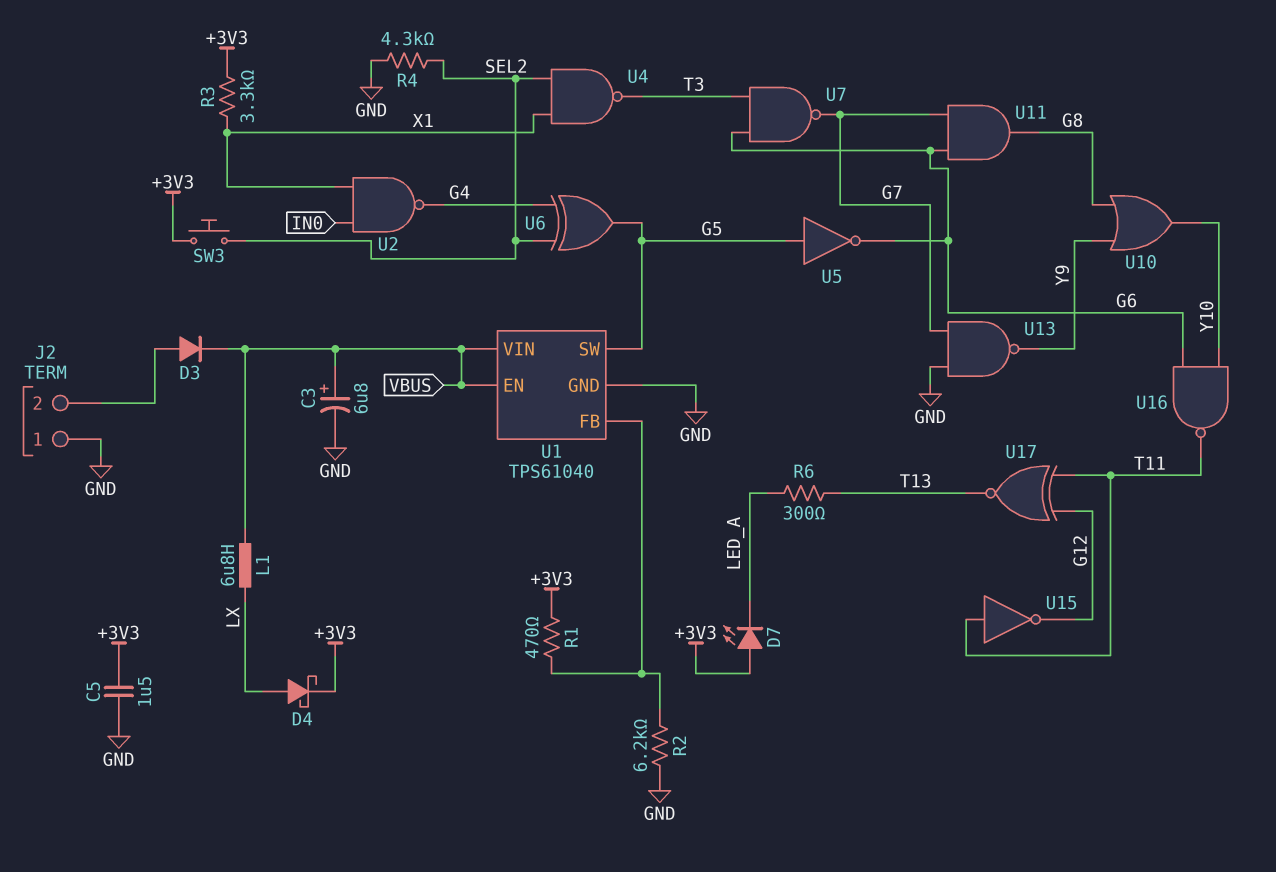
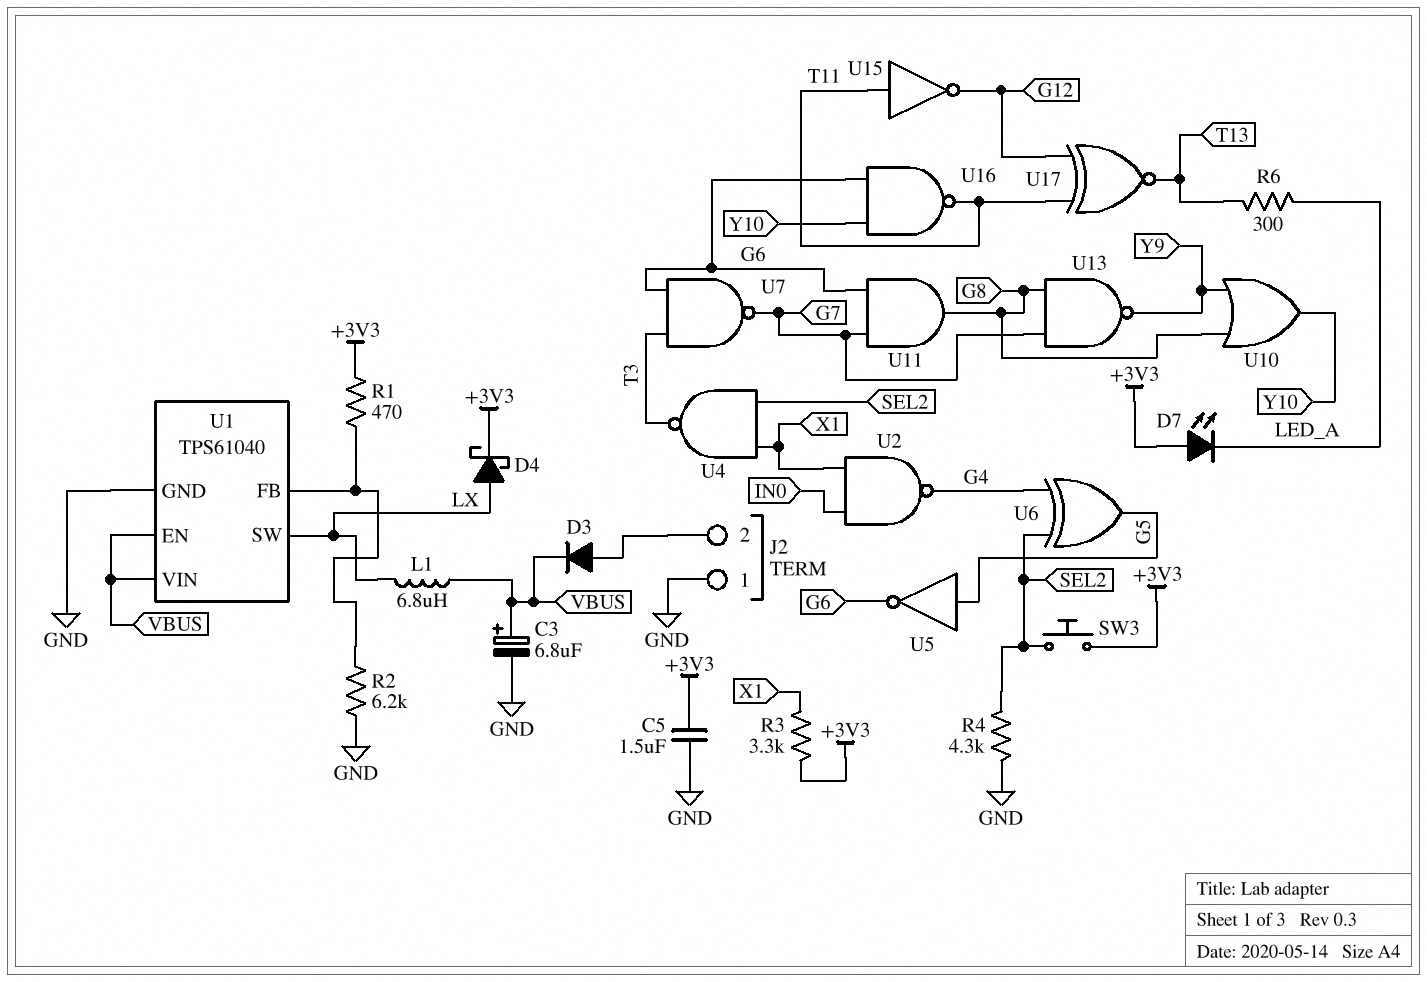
U1 pin SW: G5 -> LX
U13: NAND (in G7, in GND, out Y9) -> NAND (in G7, in G8, out Y9)

